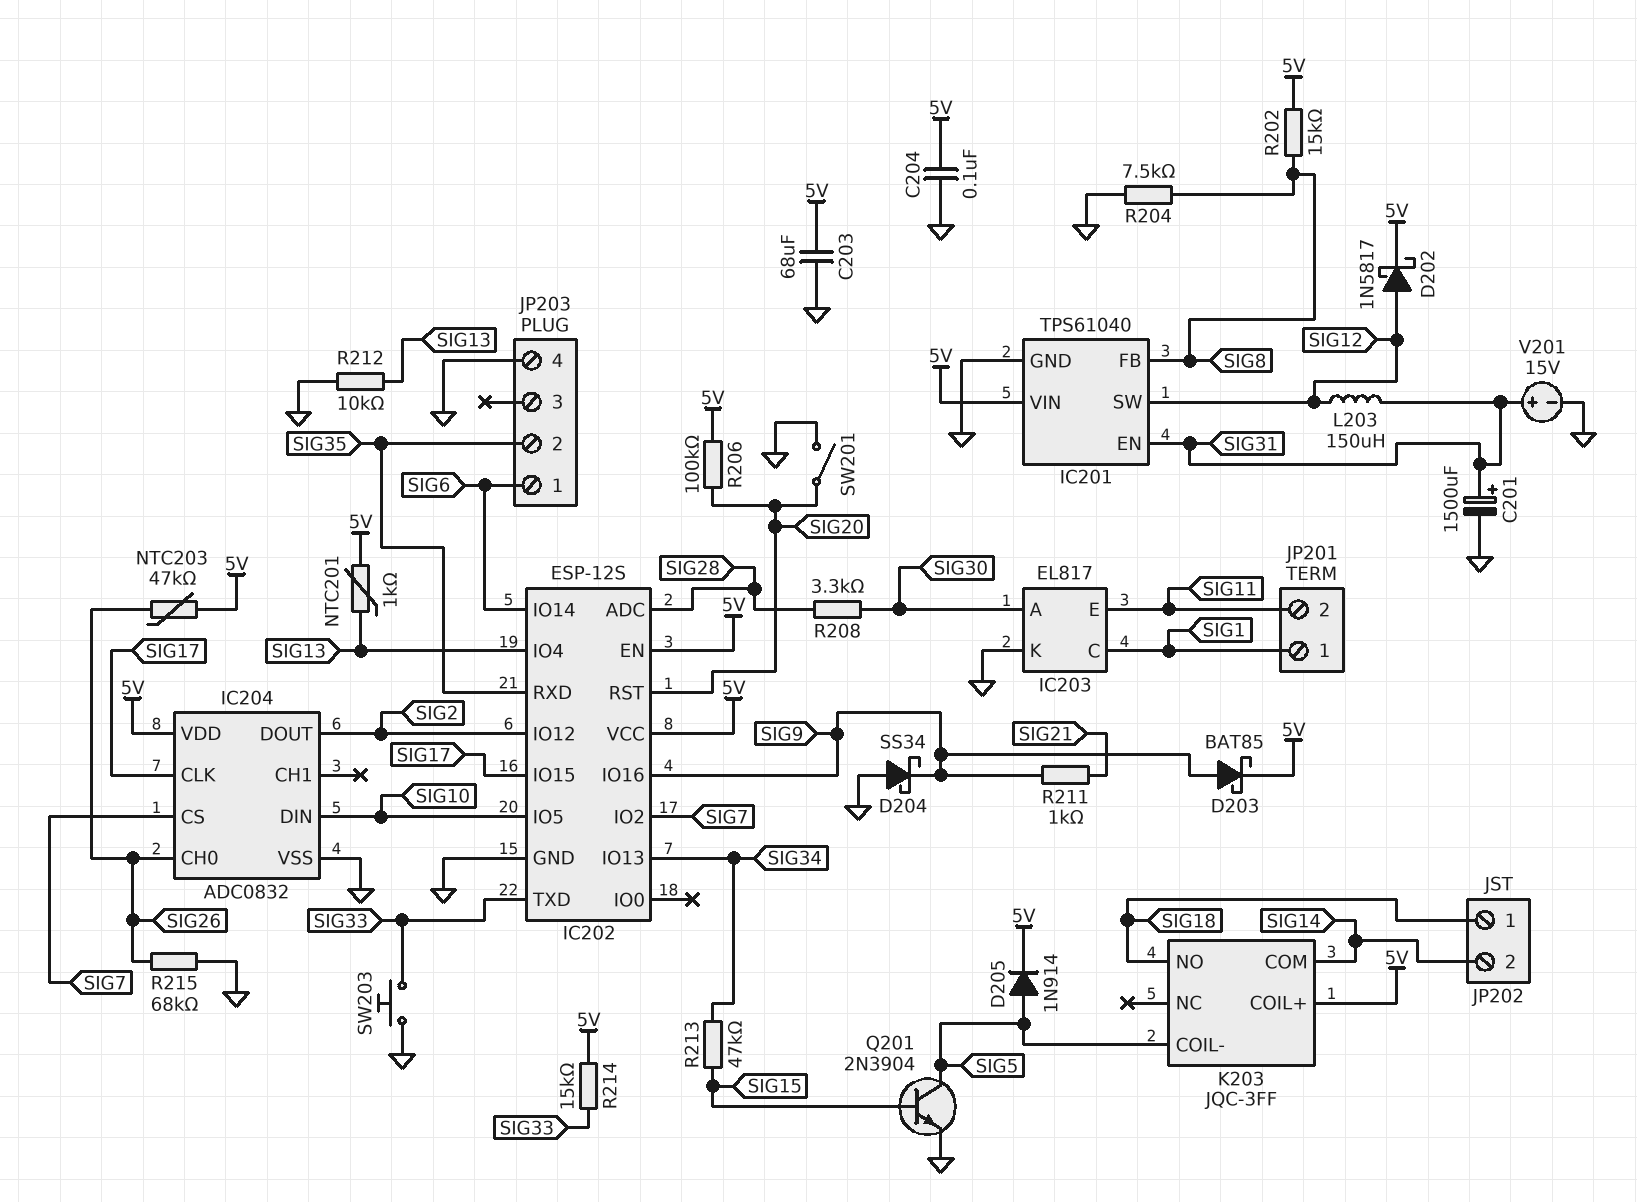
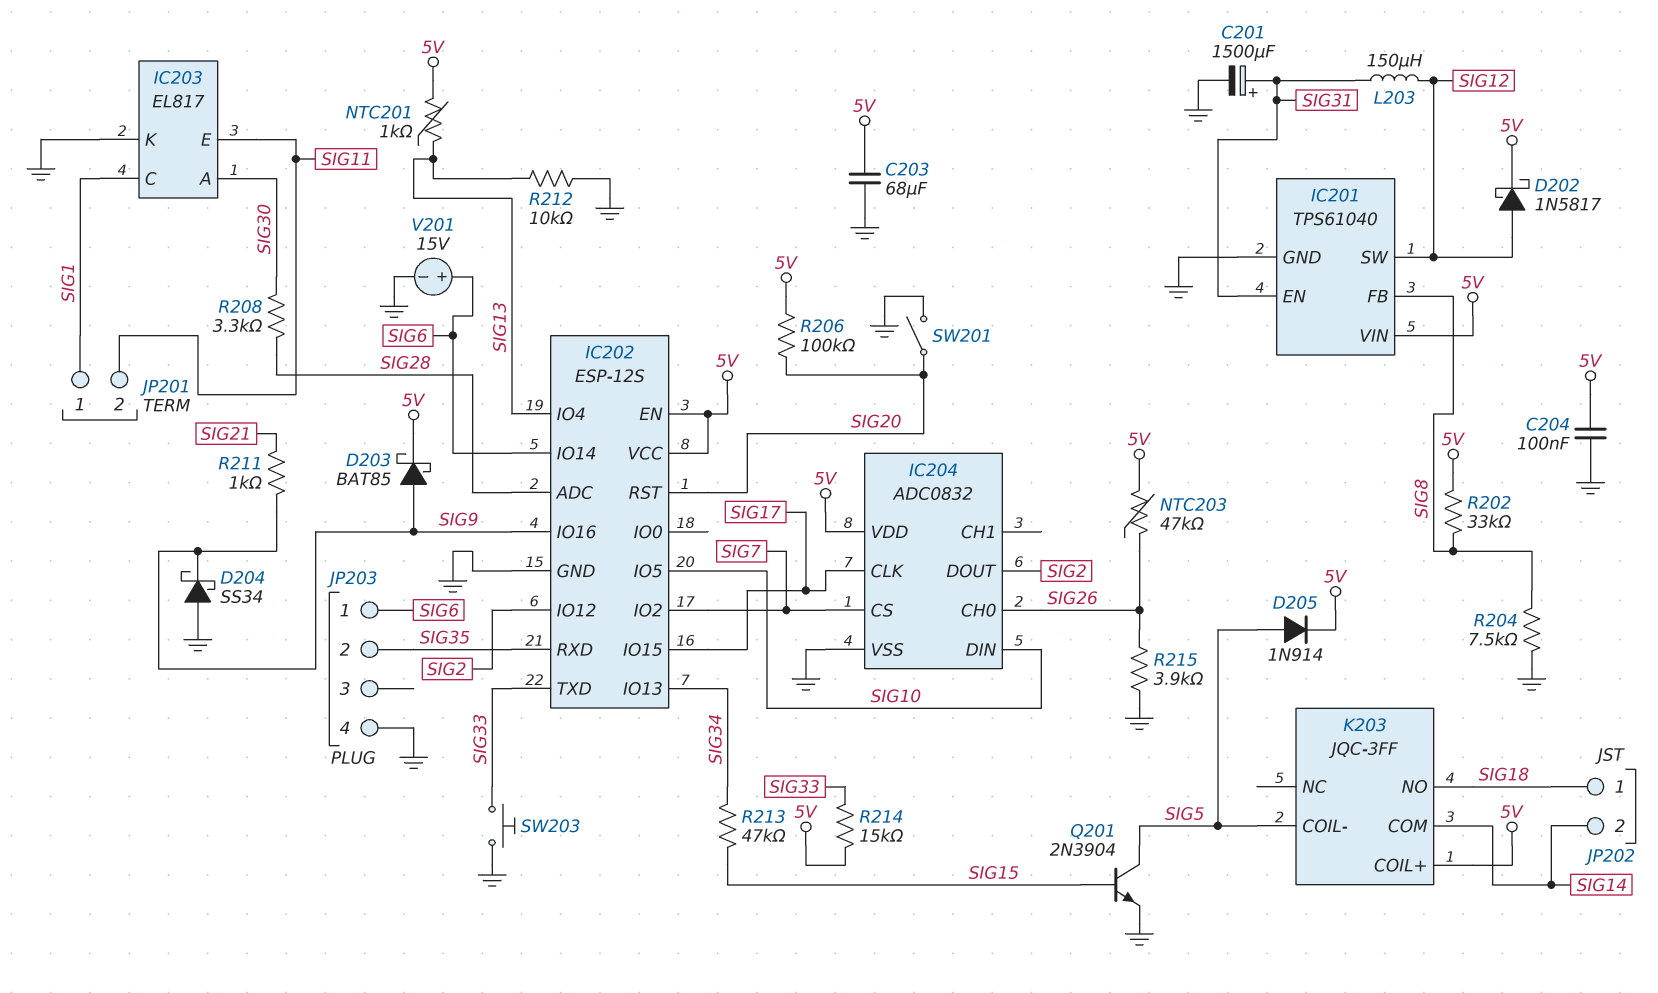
R202: 15k (5V, SIG8) -> 33k (5V, SIG8)
R215: 68k (GND, SIG26) -> 3.9k (GND, SIG26)
V201: 15V (plus SIG31, minus GND) -> 15V (plus SIG6, minus GND)

